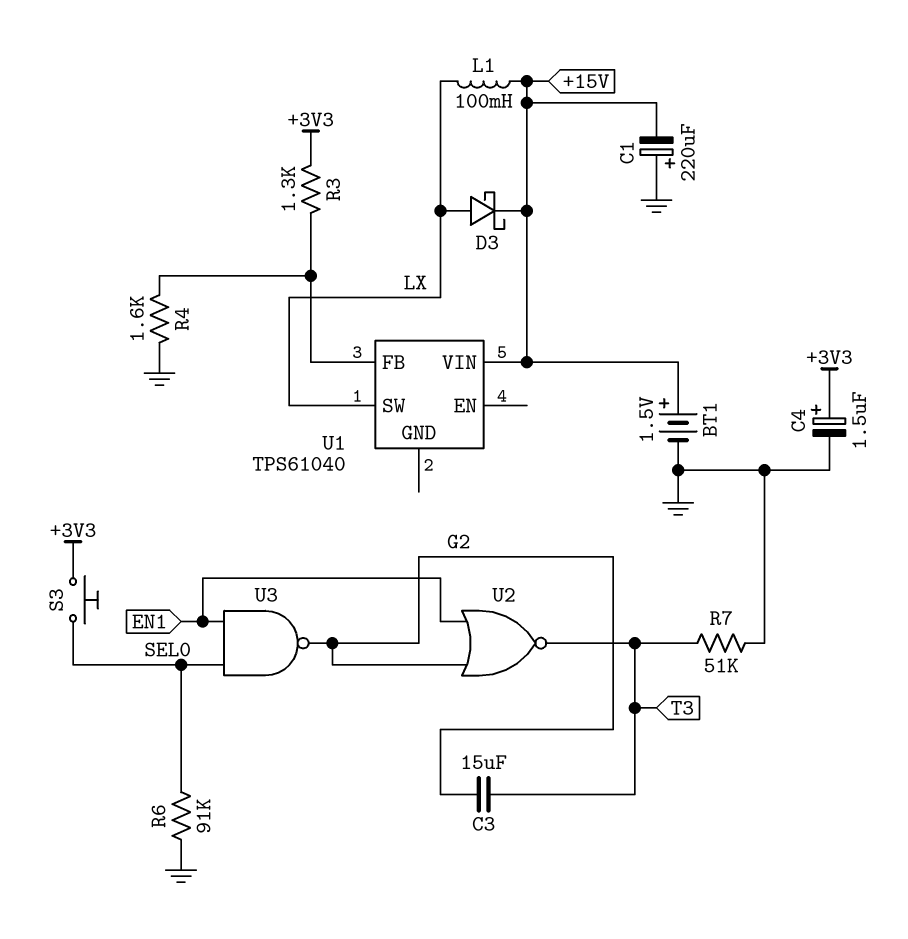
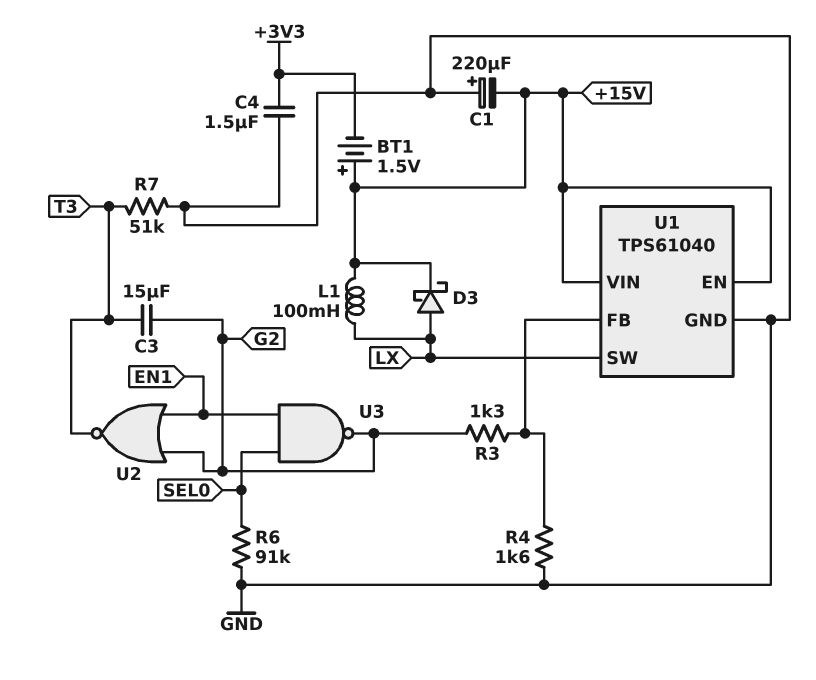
BT1: 1.5V (plus +15V, minus GND) -> 1.5V (plus +15V, minus +3V3)
C4: 1.5uF (plus +3V3, minus GND) -> 1.5uF (+3V3, GND)
R3: 1.3k (+3V3, U1/FB) -> 1.3k (G2, U1/FB)
S3: button (+3V3, SEL0) -> none
U1 pin EN: none -> +15V
U1 pin GND: none -> GND

